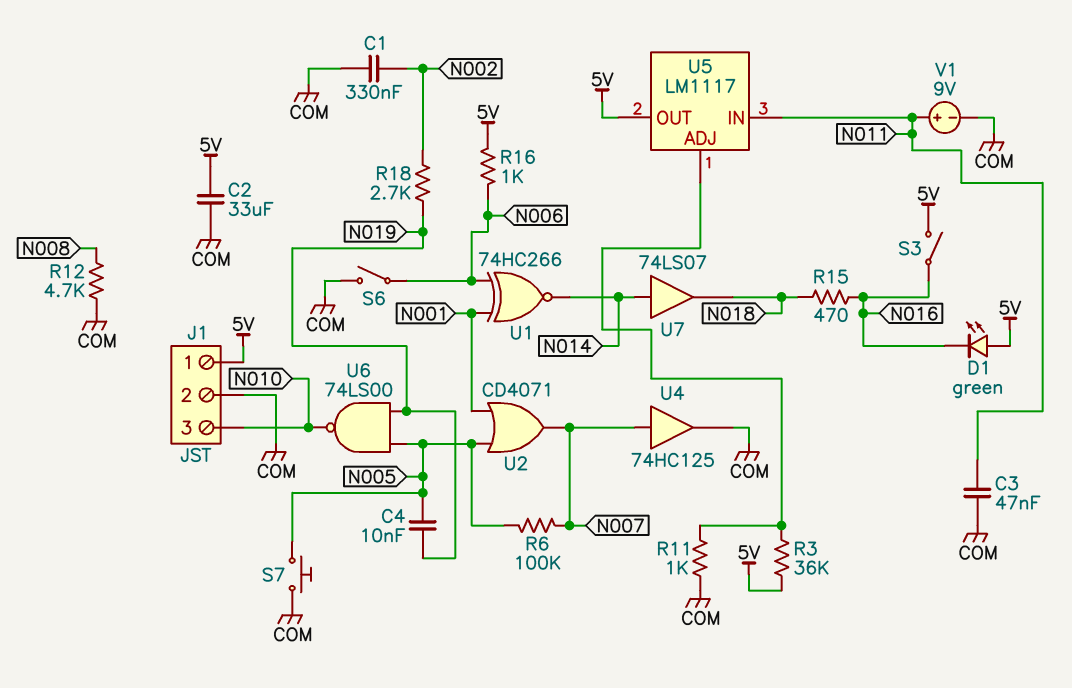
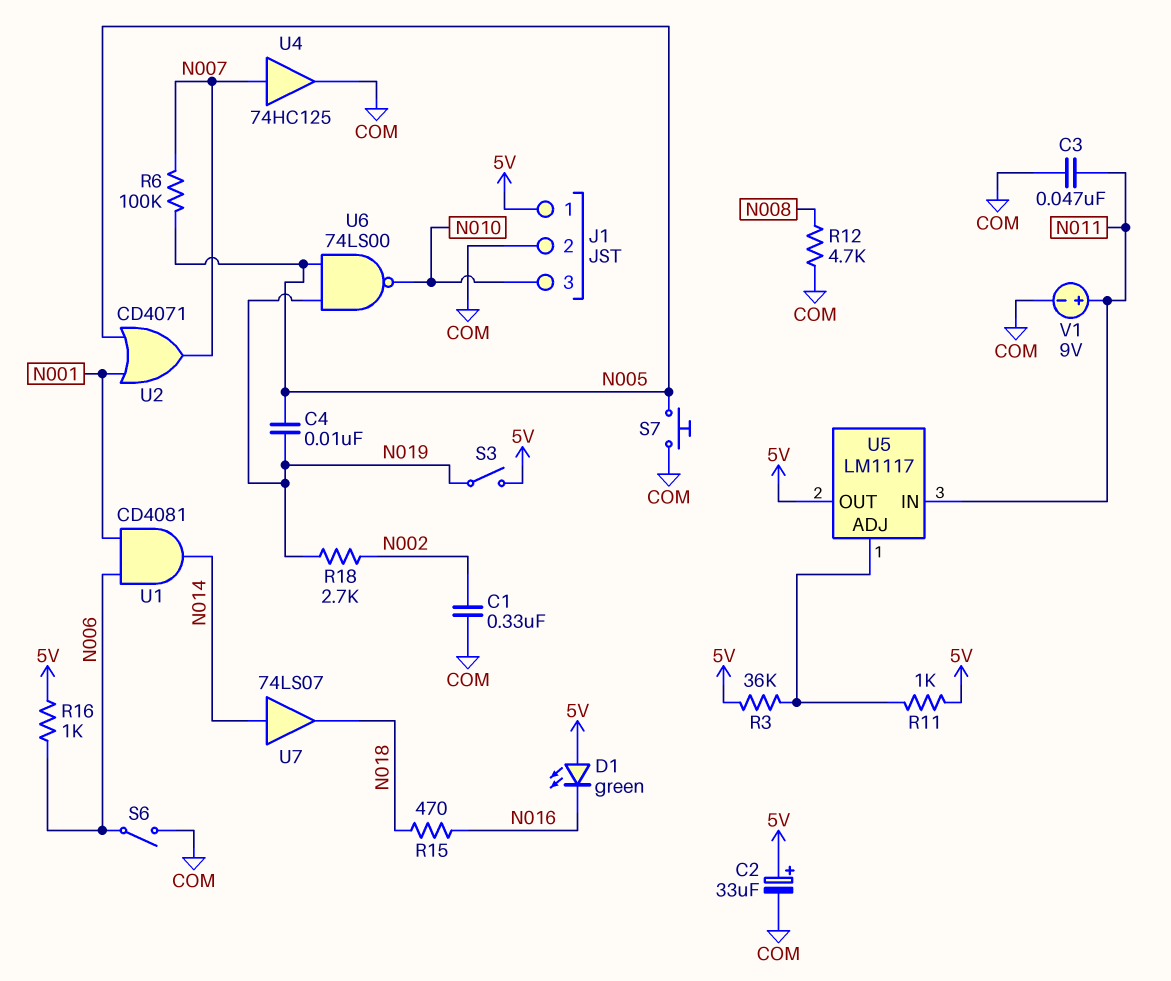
C2: 33uF (5V, COM) -> 33uF (plus 5V, minus COM)
R11: 1k (COM, U5/ADJ) -> 1k (5V, U5/ADJ)
S3: switch (5V, N016) -> switch (5V, N019)
U1: XNOR 74HC266 (in N001, in N006, out N014) -> AND CD4081 (in N001, in N006, out N014)

